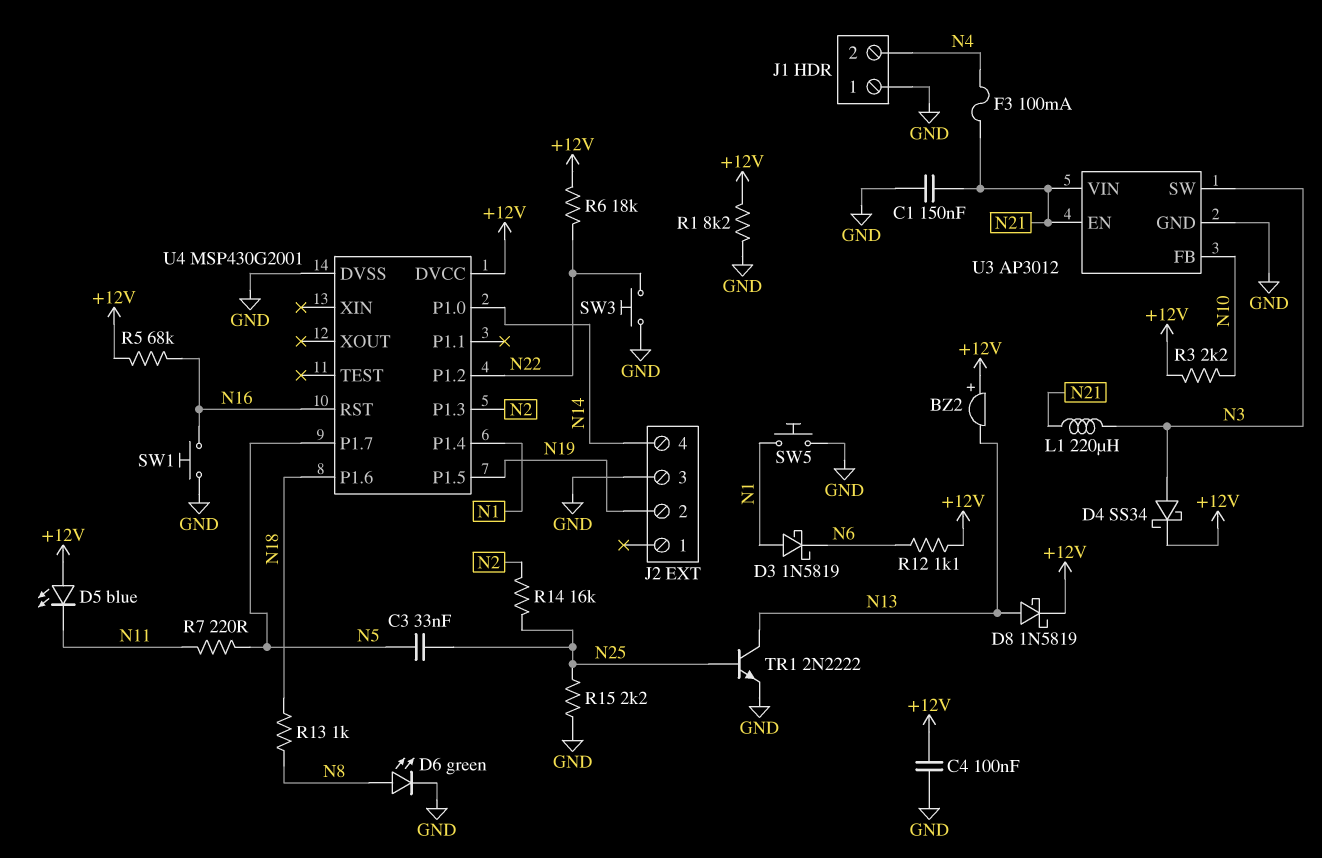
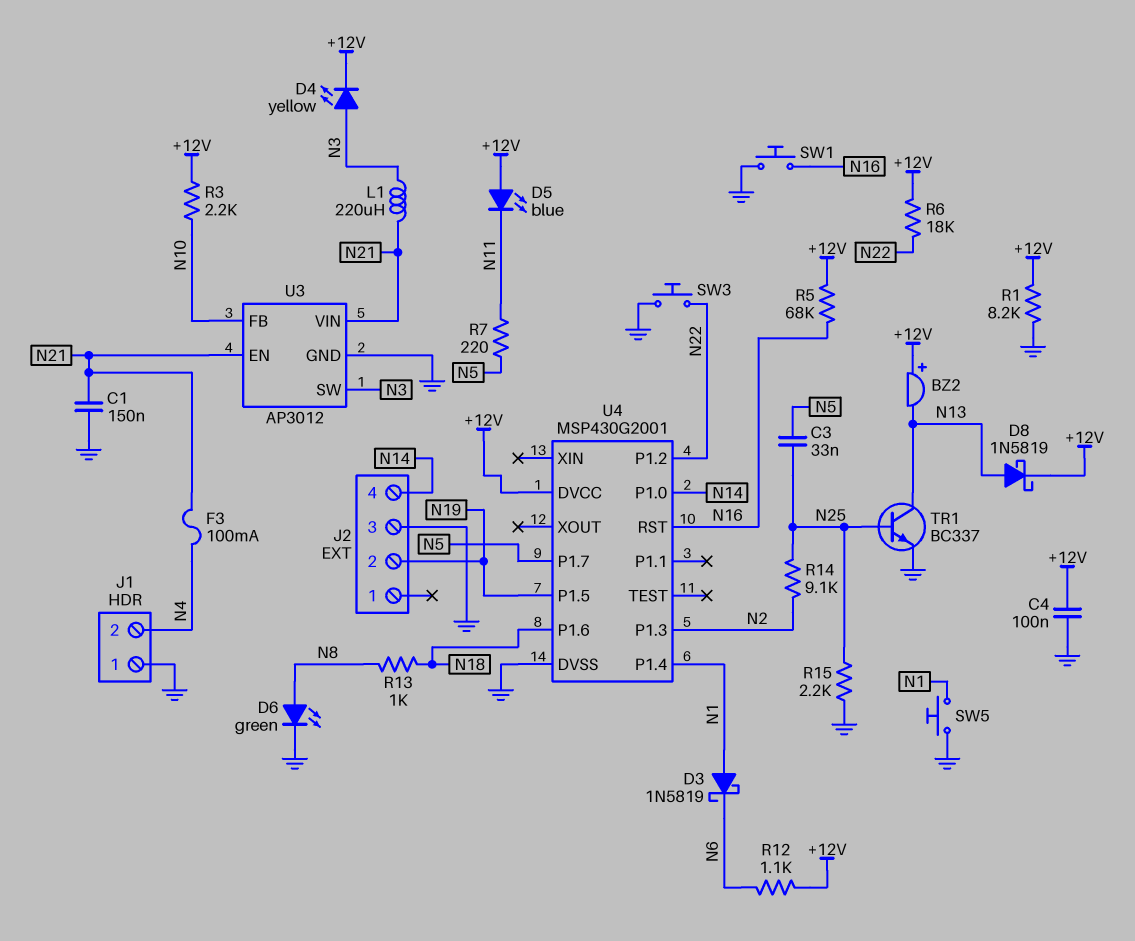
D4: schottky SS34 (A N3, K +12V) -> LED yellow (A N3, K +12V)
R14: 16k (N2, N25) -> 9.1k (N2, N25)
TR1: NPN 2N2222 (B N25, C N13, E GND) -> NPN BC337 (B N25, C N13, E GND)

